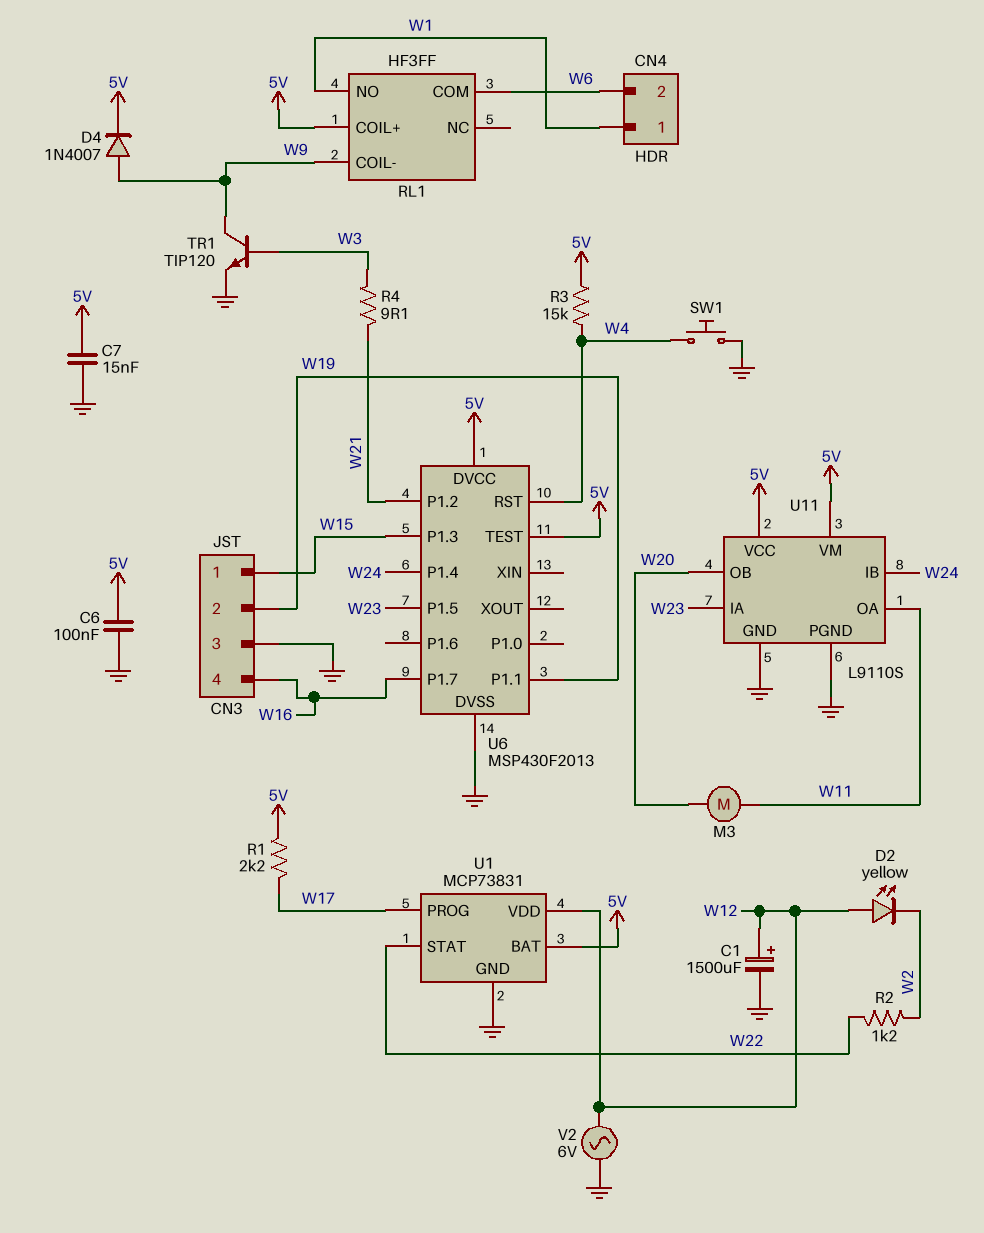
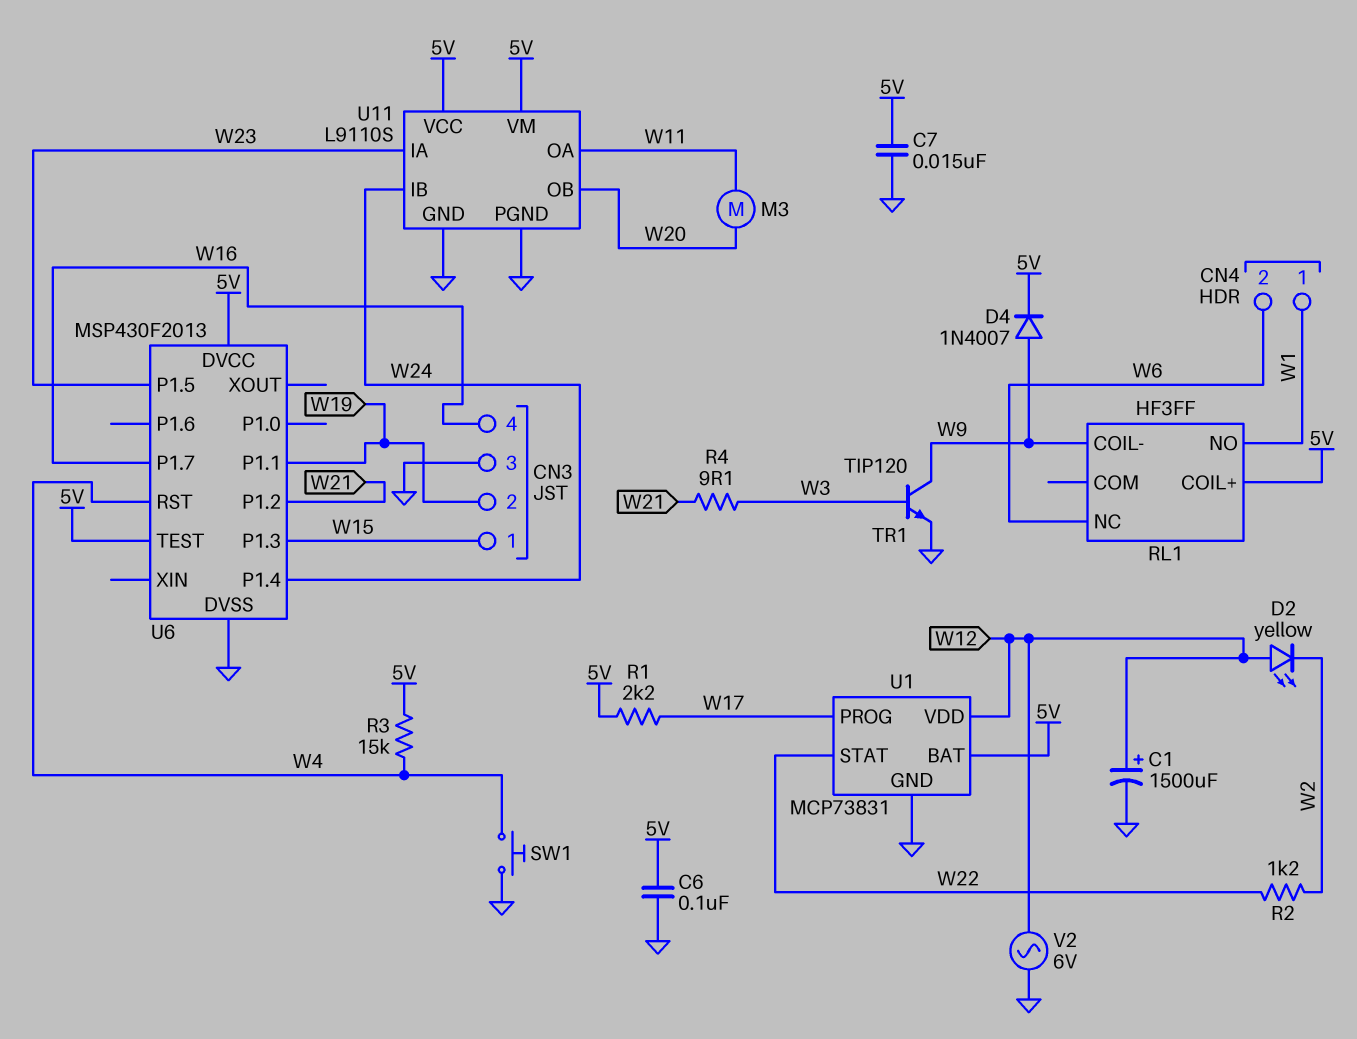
RL1 pin COM: W6 -> none
RL1 pin NC: none -> W6

